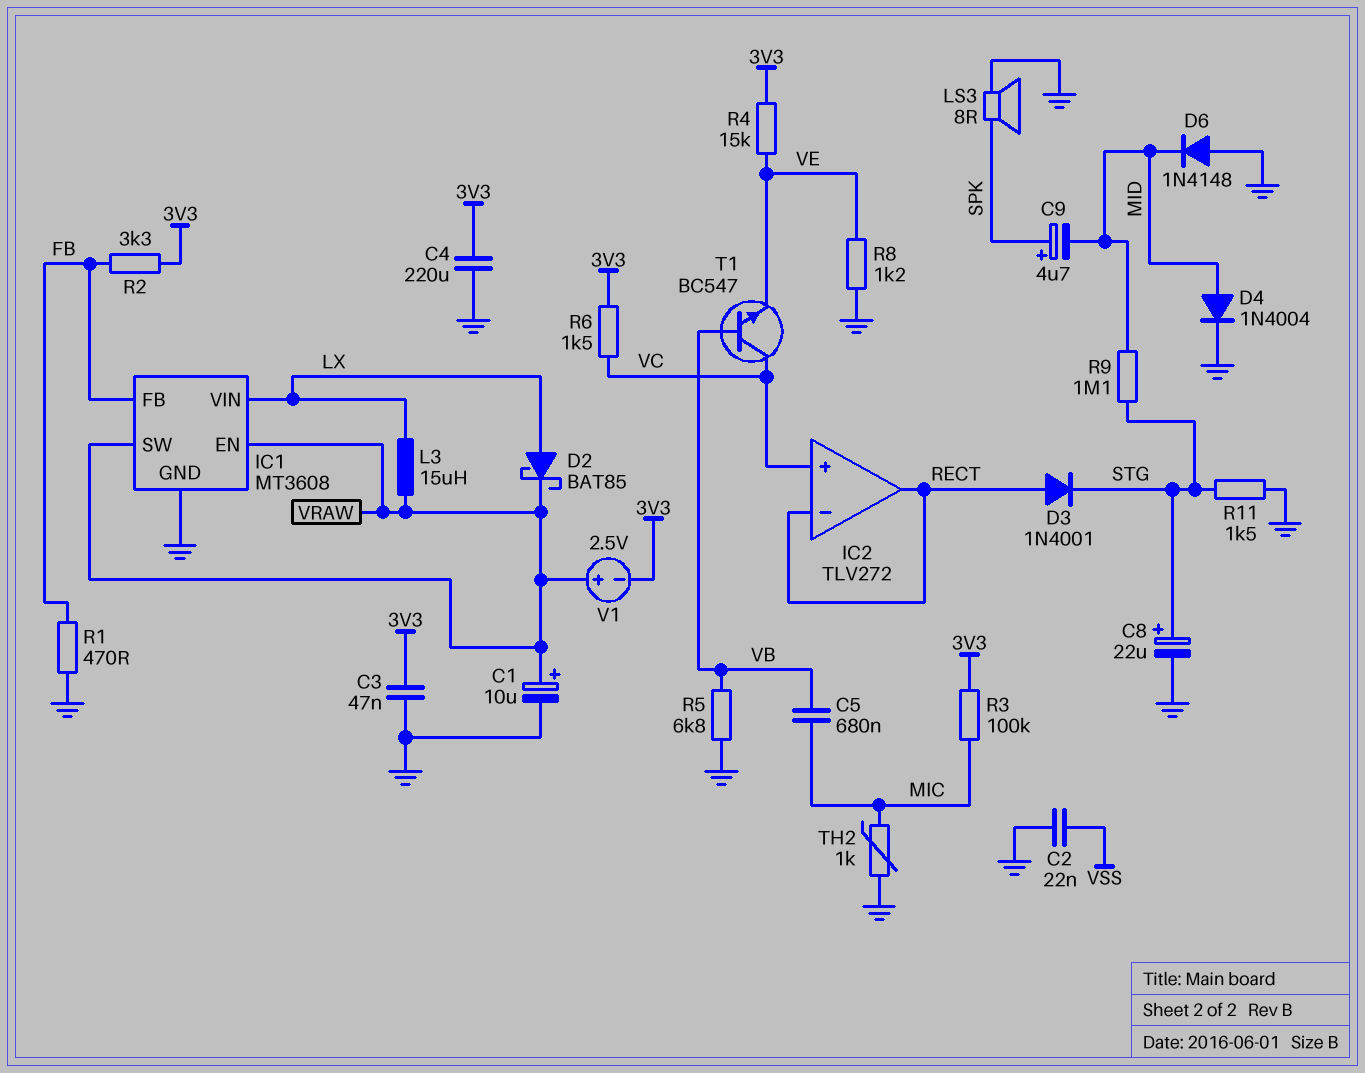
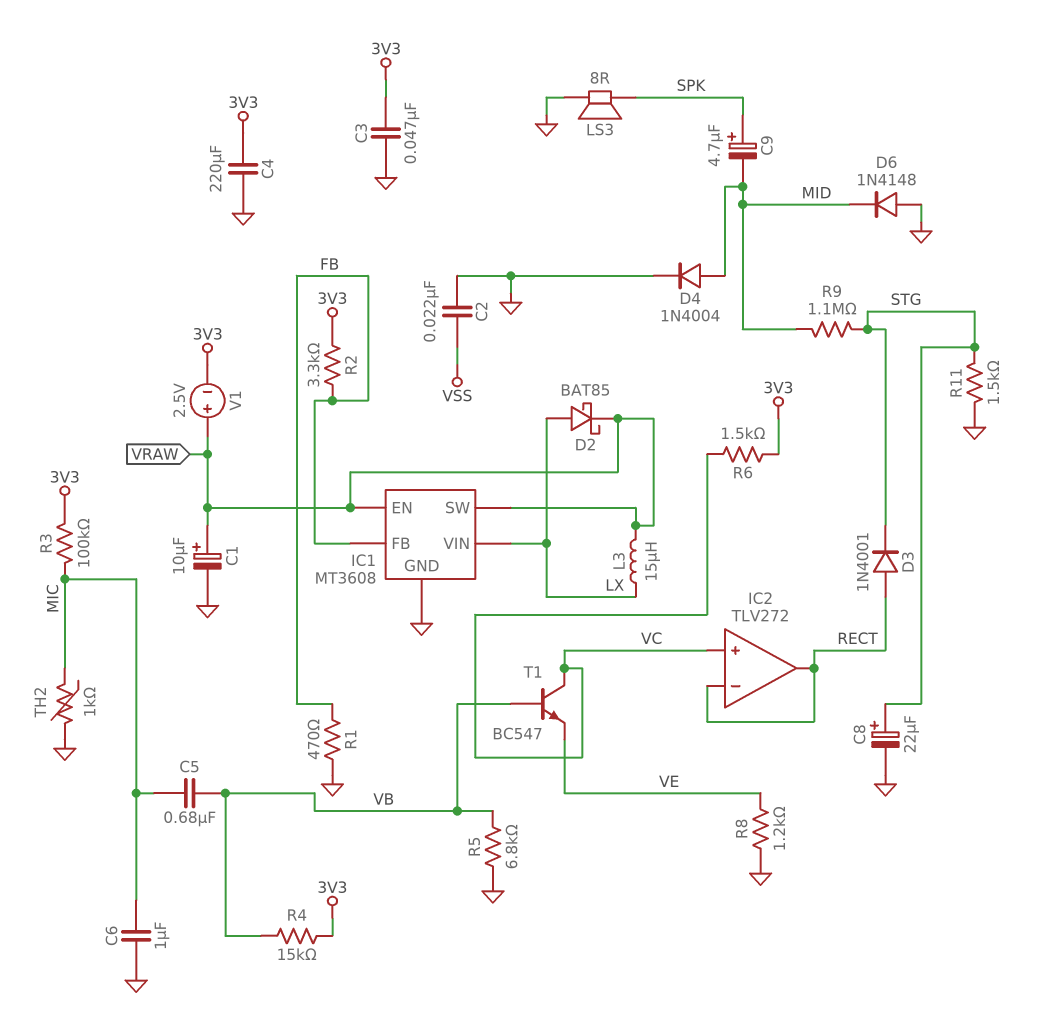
C6: none -> 1uF (GND, MIC)
R4: 15k (3V3, VE) -> 15k (3V3, VB)

